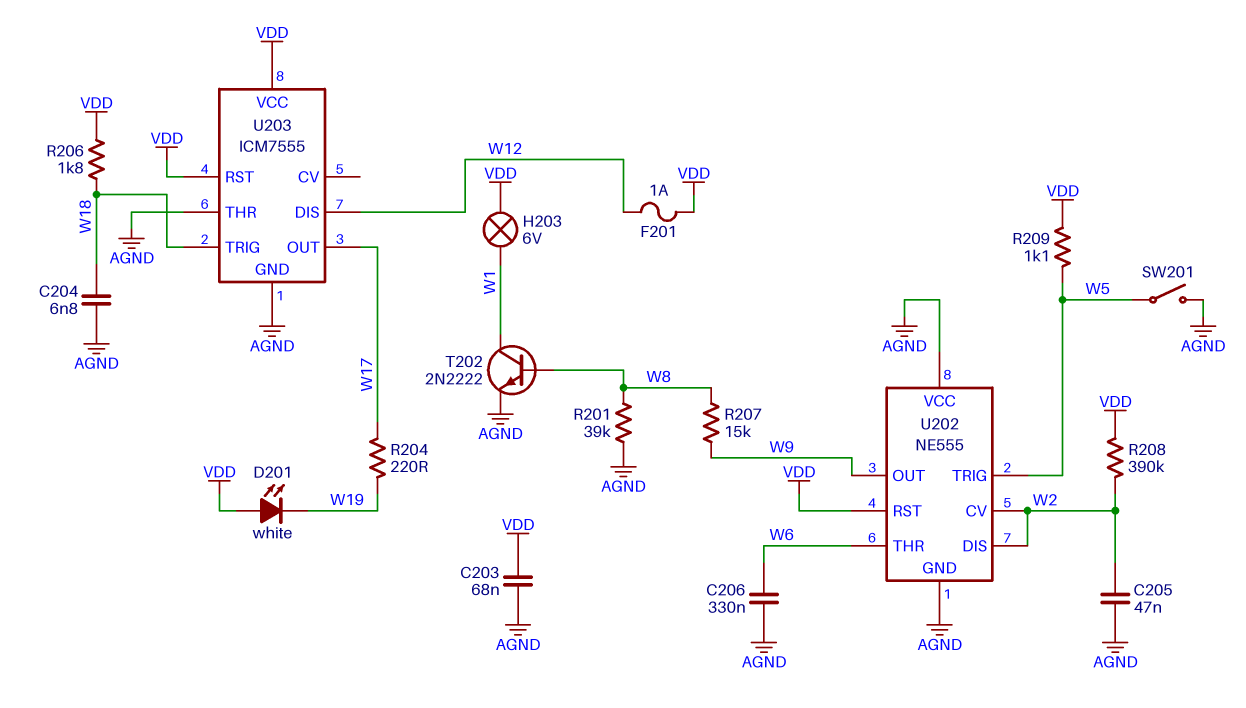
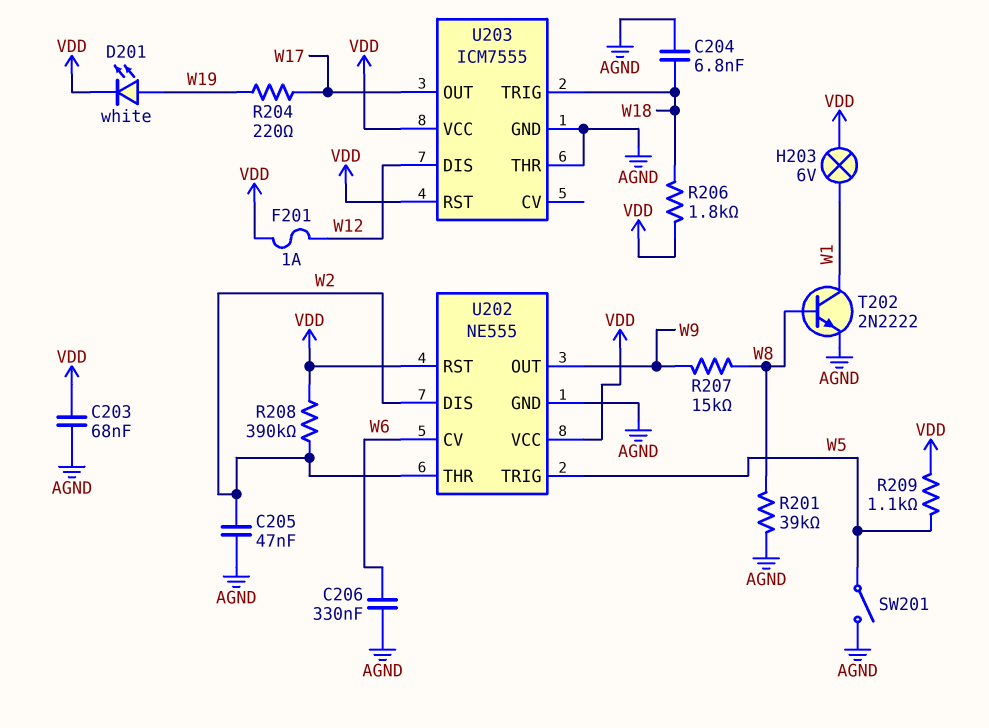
D201: LED white (A VDD, K W19) -> LED white (A W19, K VDD)
U202 pin CV: W2 -> W6
U202 pin THR: W6 -> W2
U202 pin VCC: AGND -> VDD

